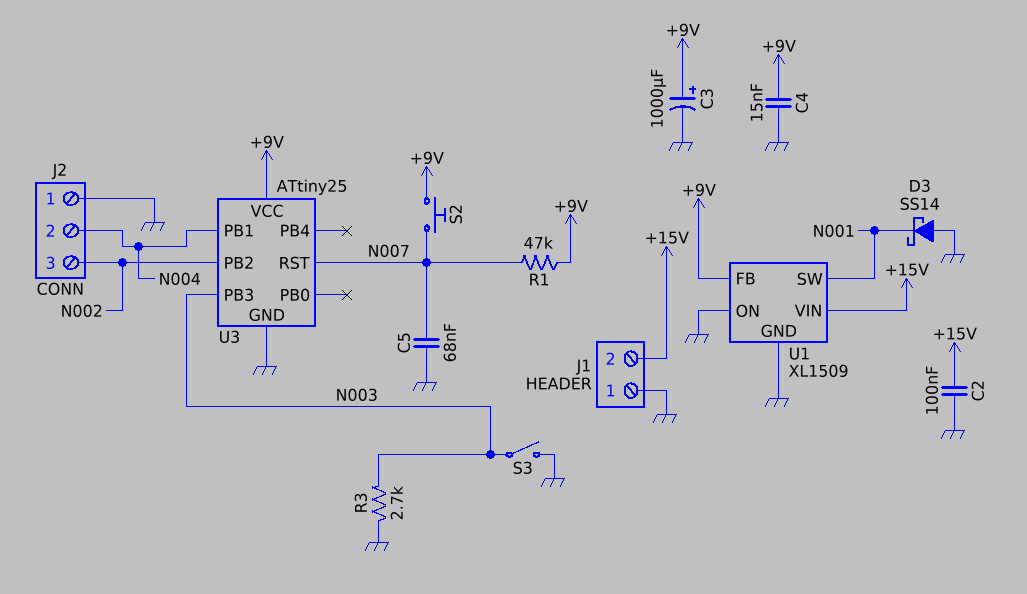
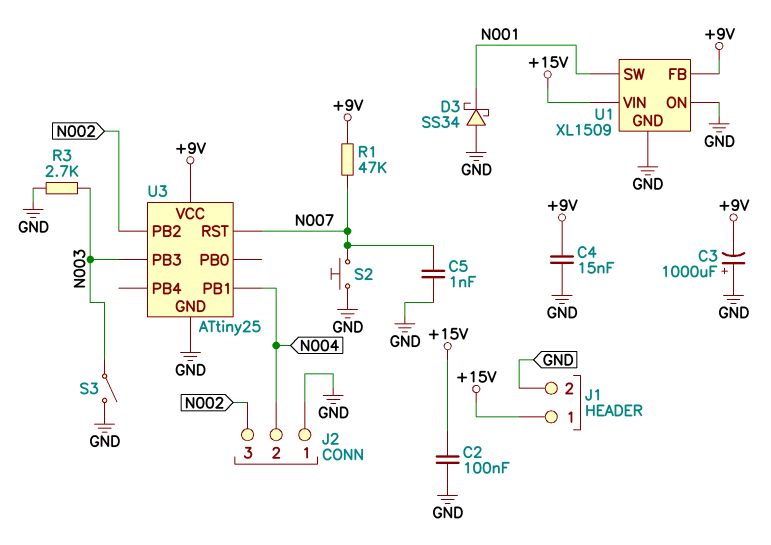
C3: 1000uF (plus +9V, minus GND) -> 1000uF (plus GND, minus +9V)
C5: 68nF (GND, N007) -> 1nF (GND, N007)
D3: schottky SS14 (A GND, K N001) -> schottky SS34 (A GND, K N001)
J1 pin 1: GND -> +15V
J1 pin 2: +15V -> GND
S2: button (+9V, N007) -> button (GND, N007)

